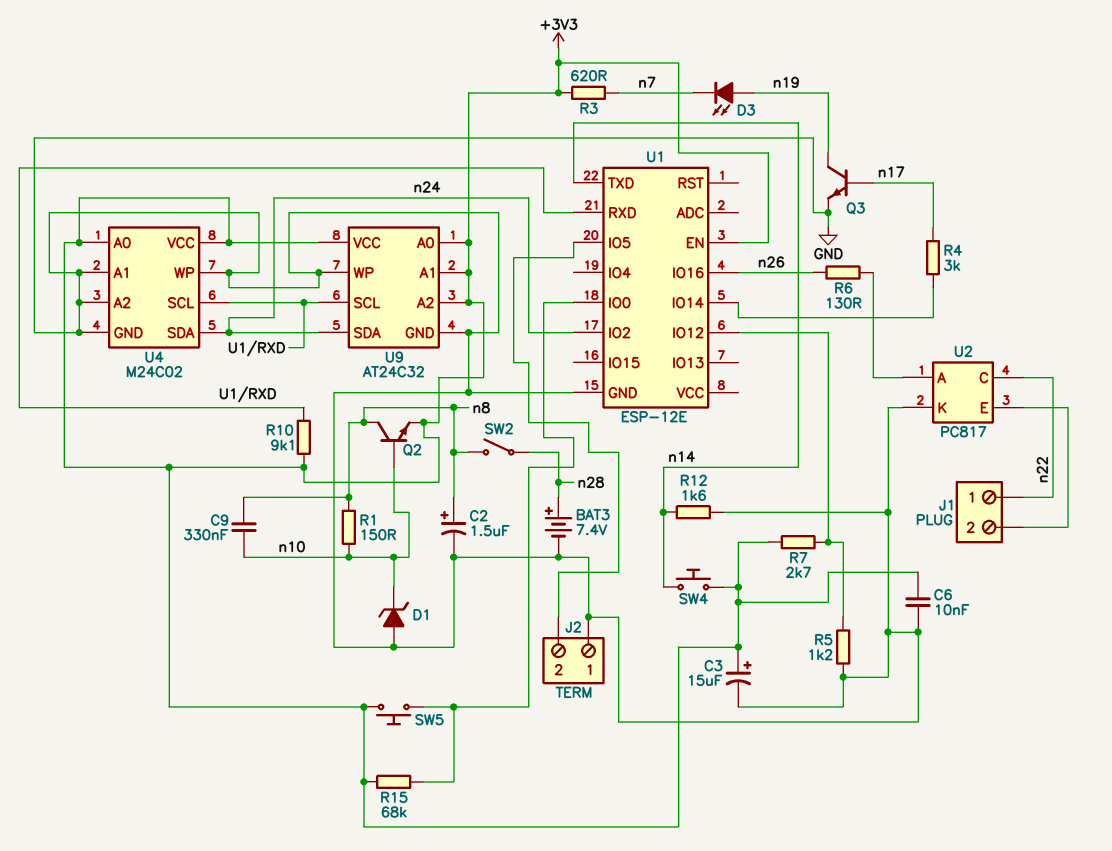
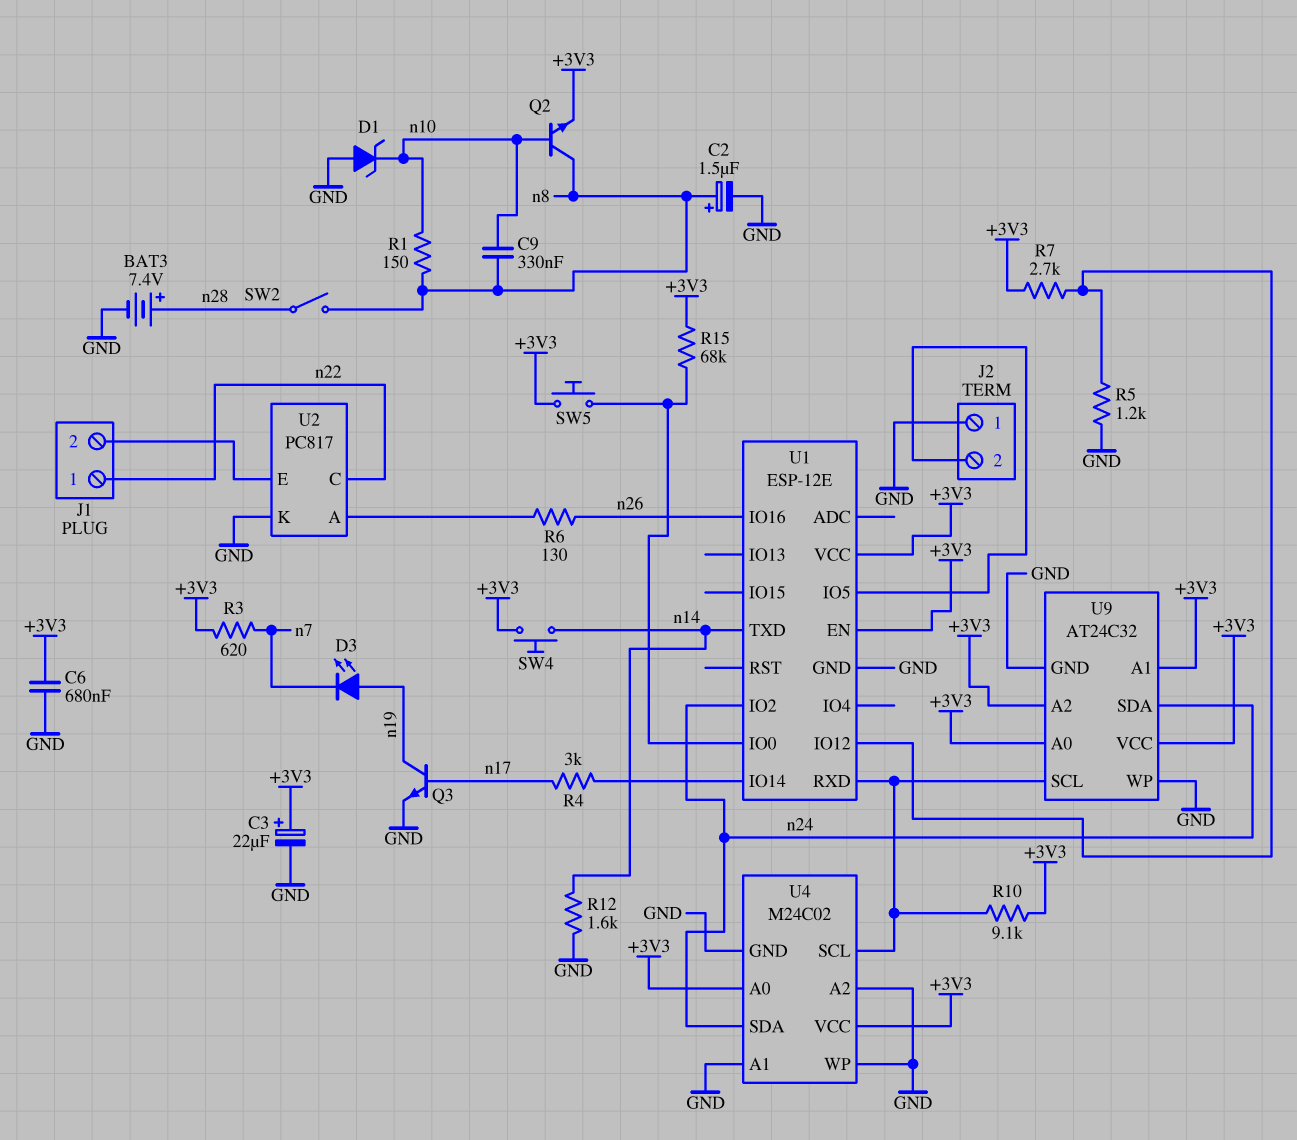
C3: 15uF (plus +3V3, minus GND) -> 22uF (plus +3V3, minus GND)
C6: 10nF (+3V3, GND) -> 680nF (+3V3, GND)
U1 pin VCC: none -> +3V3

